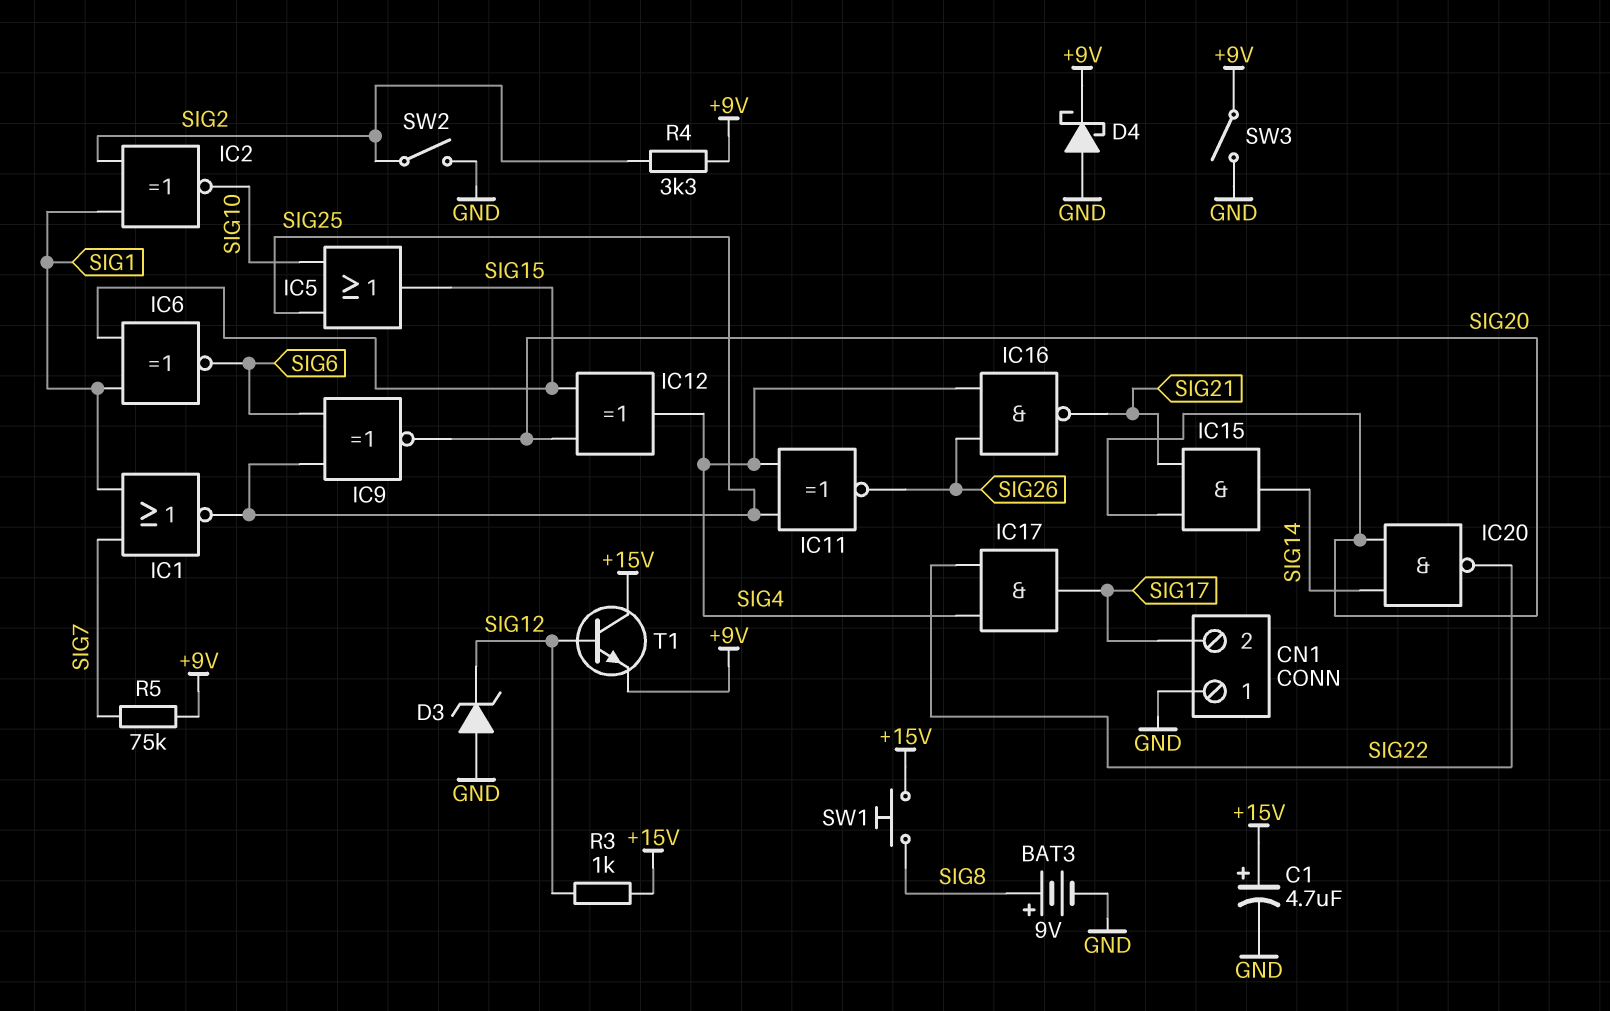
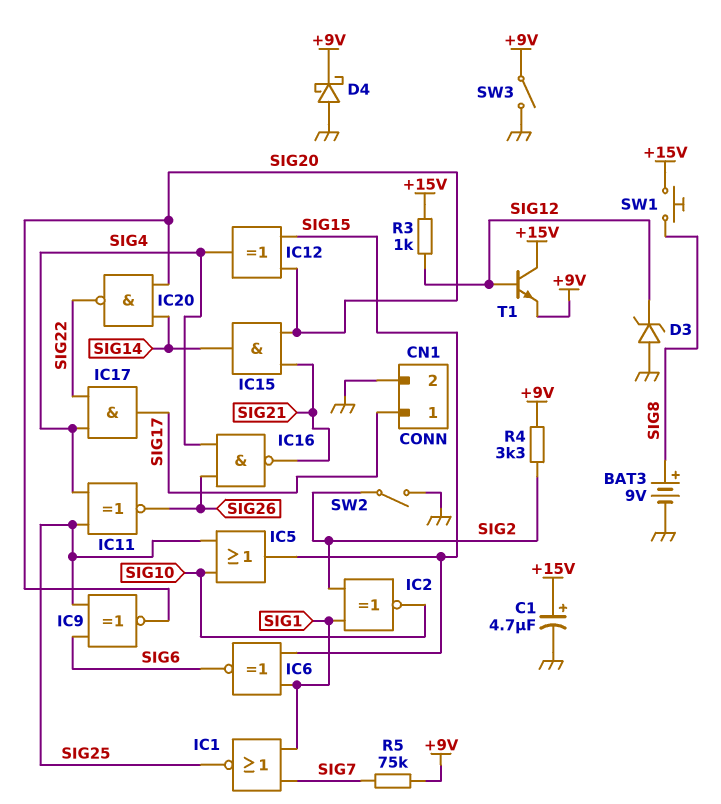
CN1 pin 1: GND -> SIG17
CN1 pin 2: SIG17 -> GND

